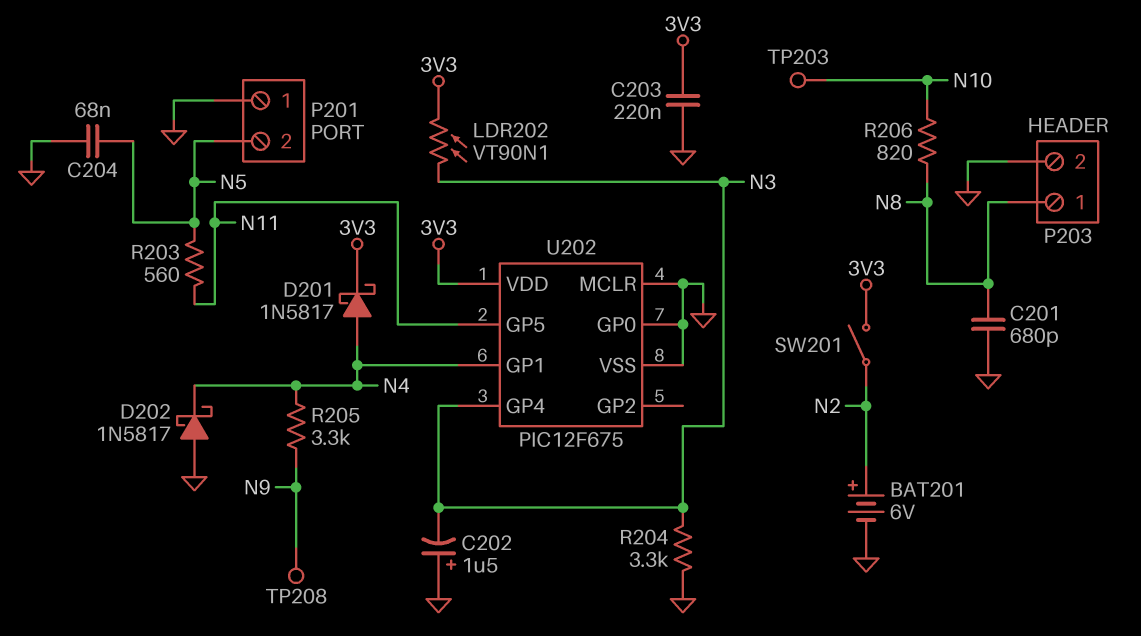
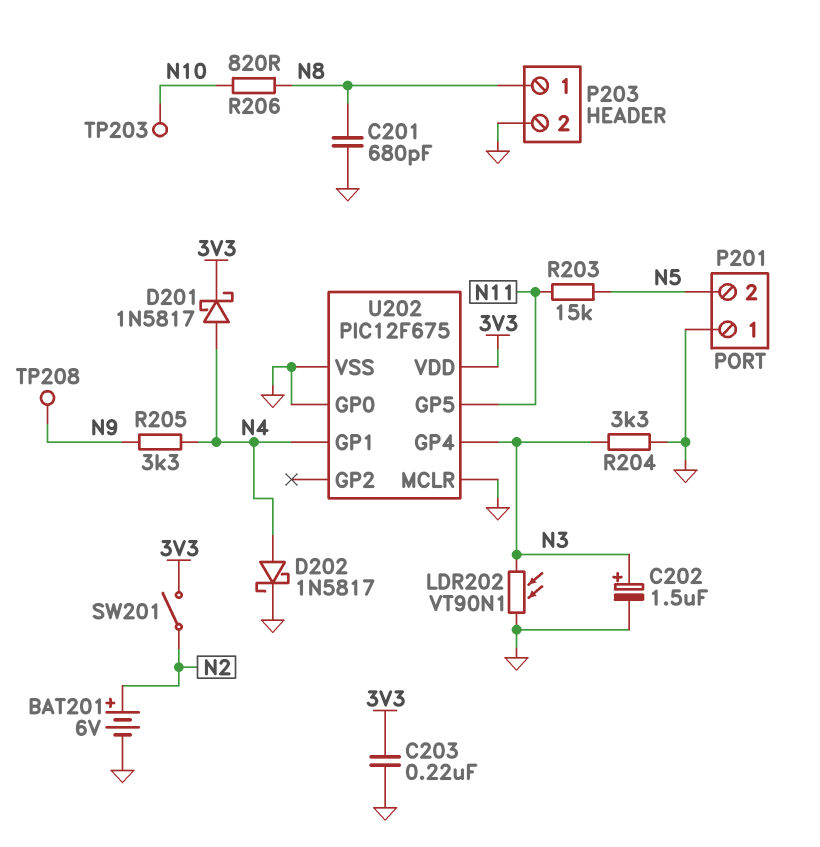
C202: 1.5uF (plus GND, minus N3) -> 1.5uF (plus N3, minus GND)
C204: 68nF (GND, N5) -> none
D202: schottky 1N5817 (A GND, K N4) -> schottky 1N5817 (A N4, K GND)
LDR202: VT90N1 (3V3, N3) -> VT90N1 (GND, N3)
R203: 560 (N5, N11) -> 15k (N5, N11)

